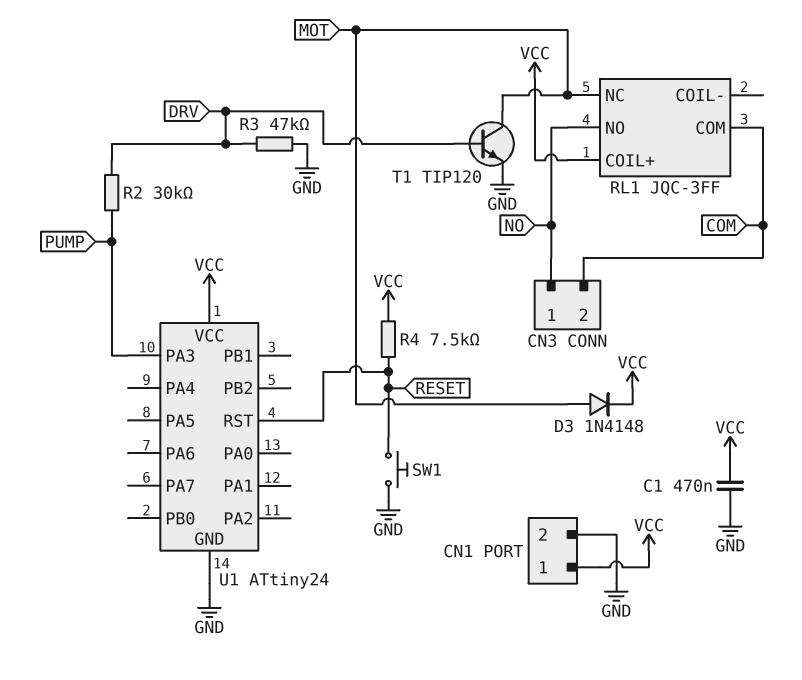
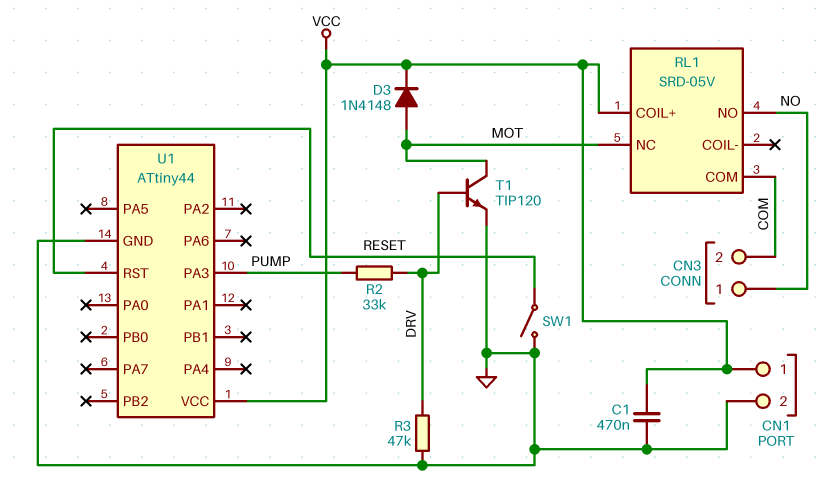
R2: 30k (DRV, PUMP) -> 33k (DRV, PUMP)
R4: 7.5k (RESET, VCC) -> none
RL1: JQC-3FF -> SRD-05V
SW1: button (GND, RESET) -> switch (GND, RESET)
U1: ATtiny24 -> ATtiny44

